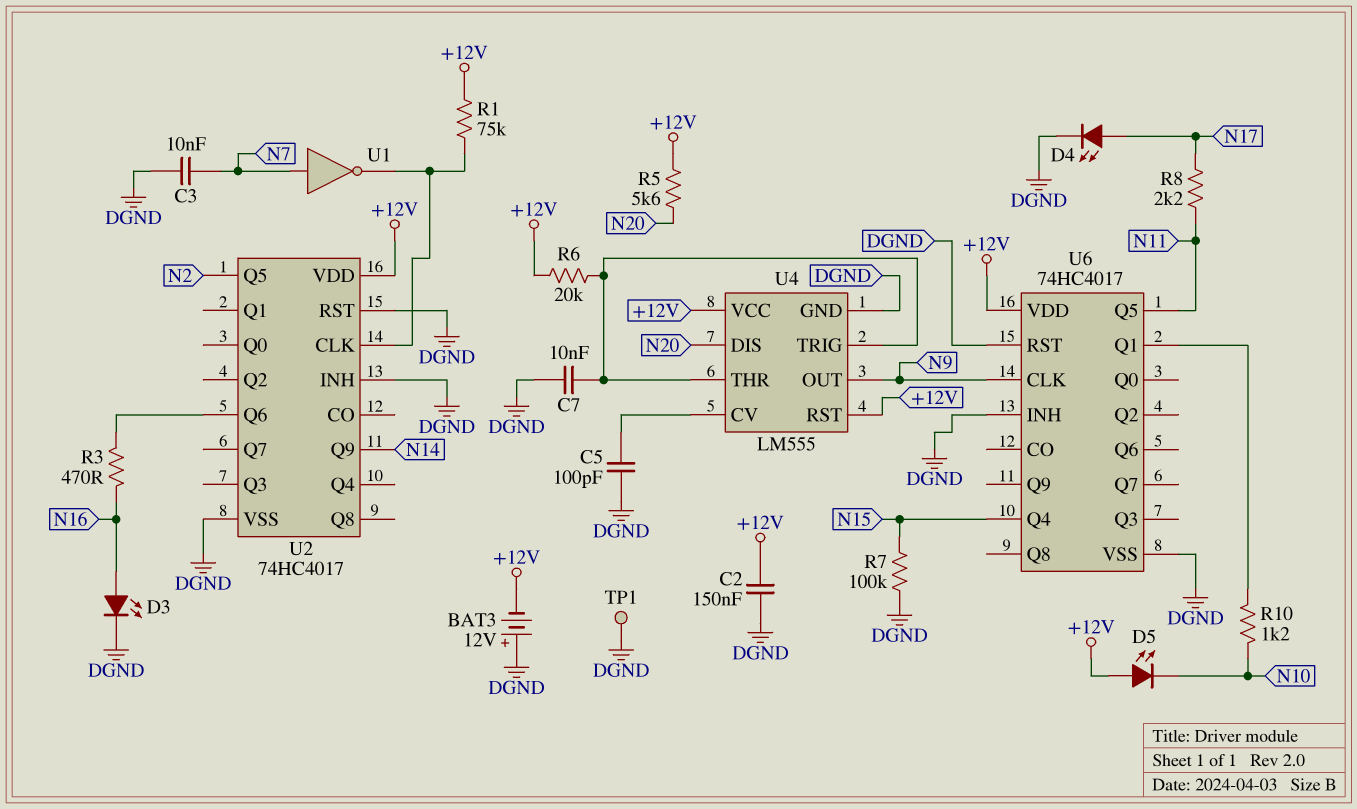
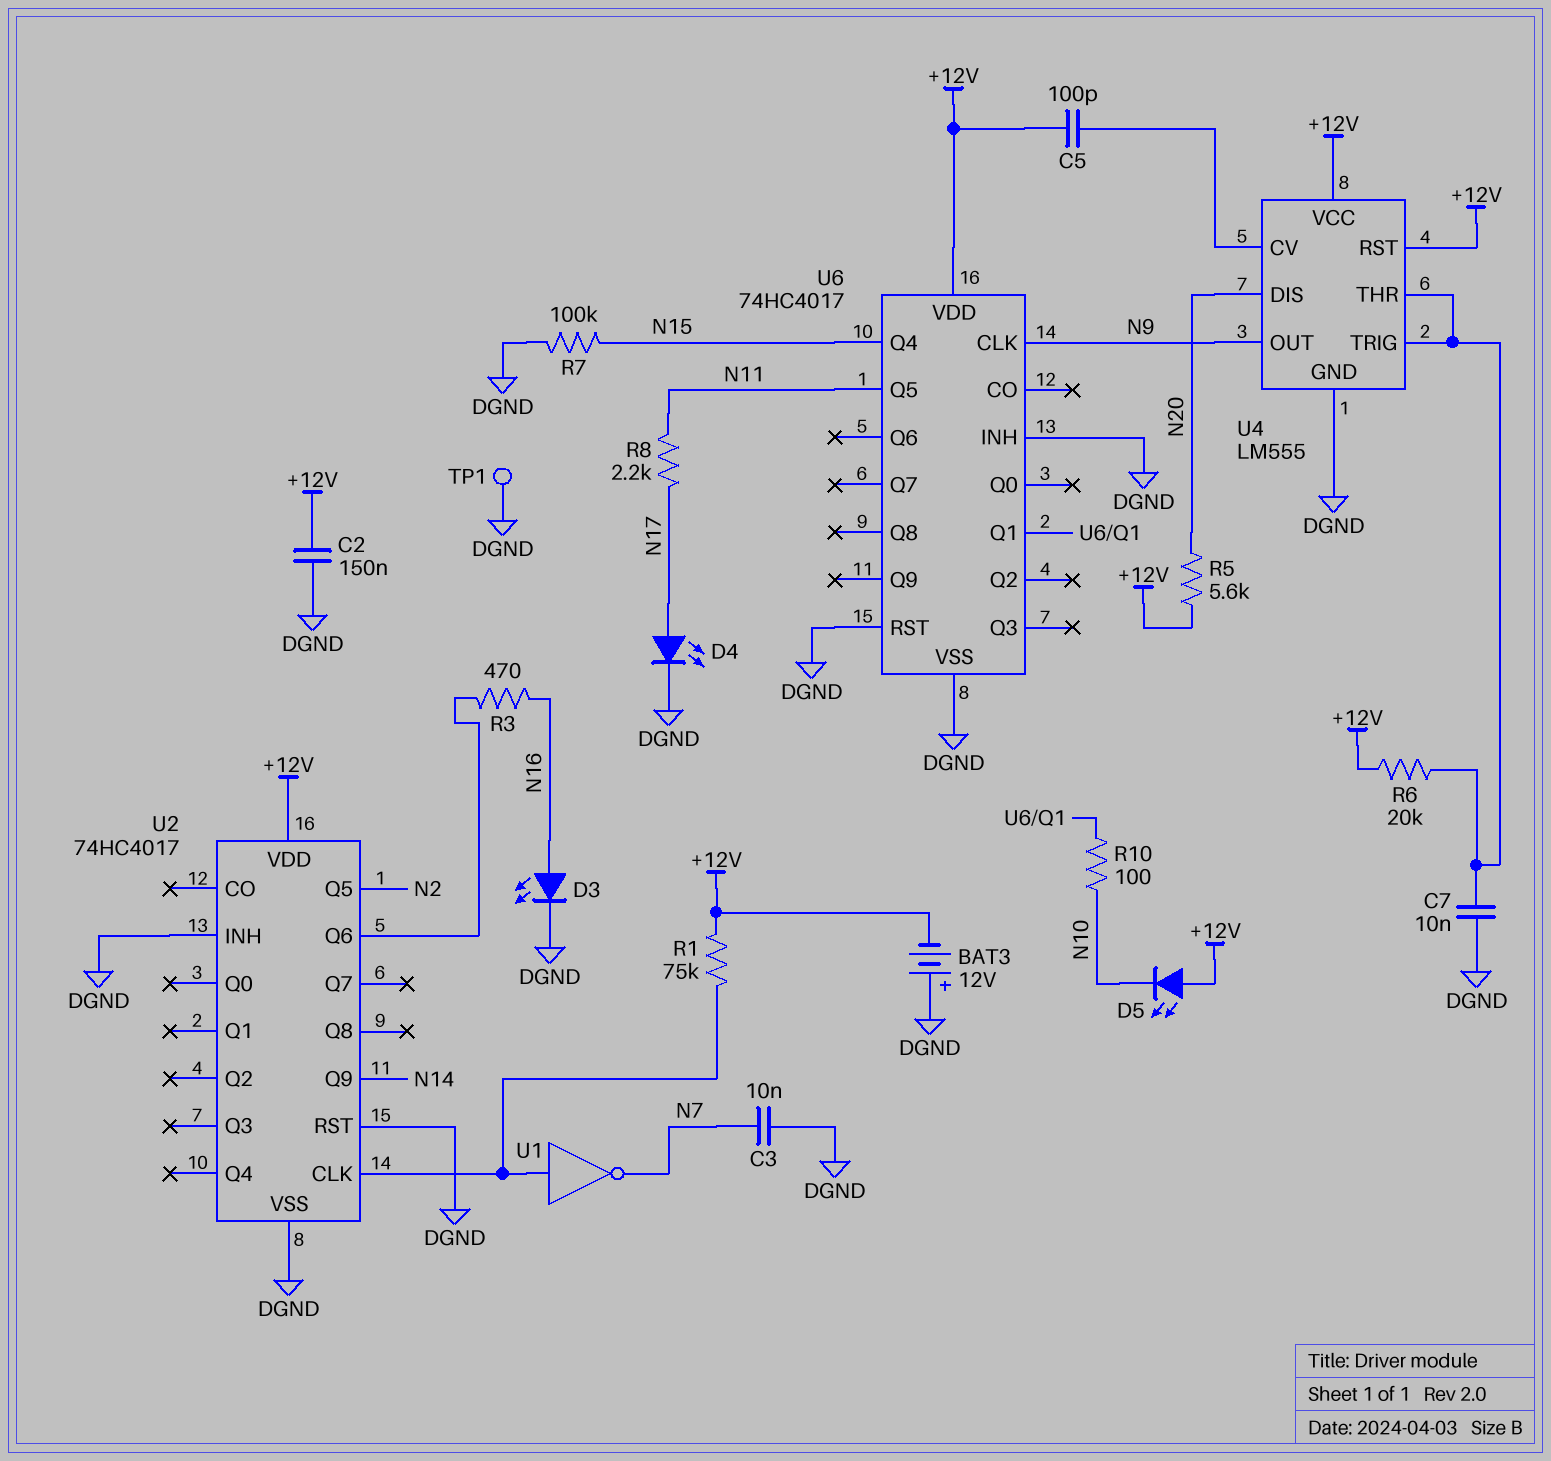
C5: 100pF (DGND, U4/CV) -> 100pF (+12V, U4/CV)
R10: 1.2k (N10, U6/Q1) -> 100 (N10, U6/Q1)
U1: NOT (in N7, out U2/CLK) -> NOT (in U2/CLK, out N7)

